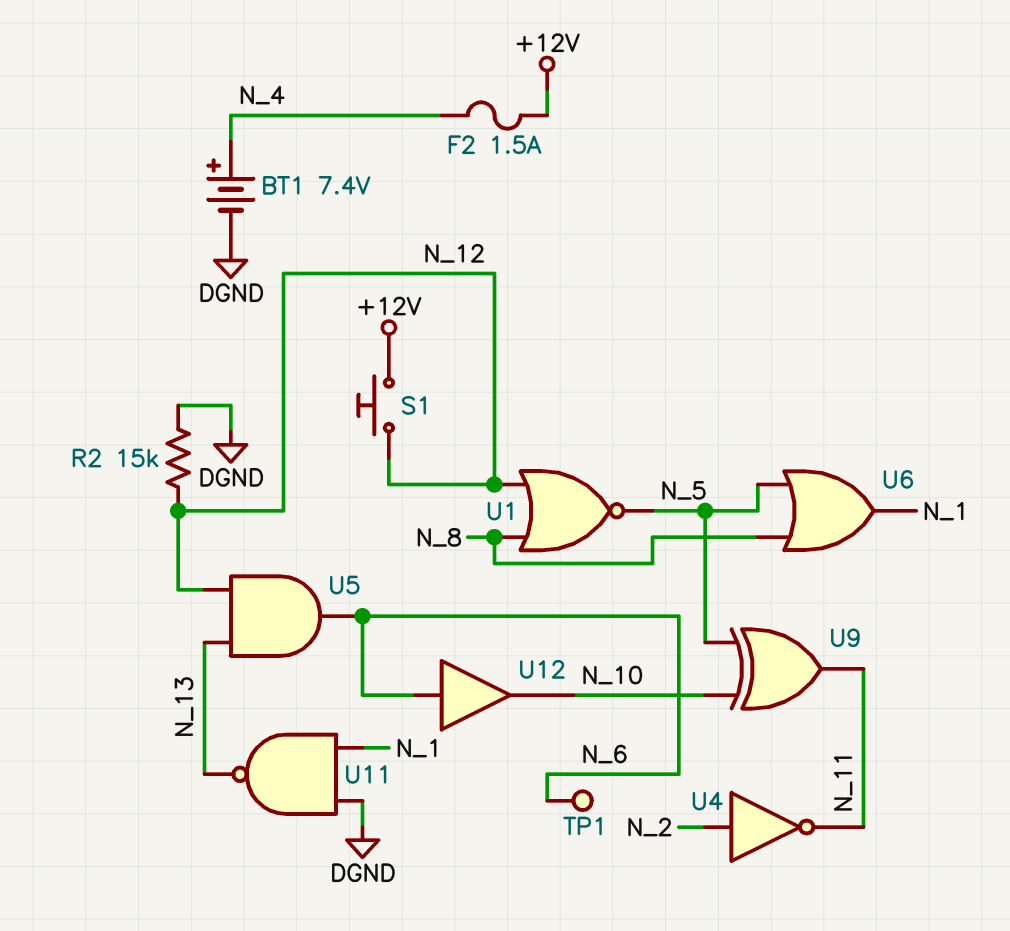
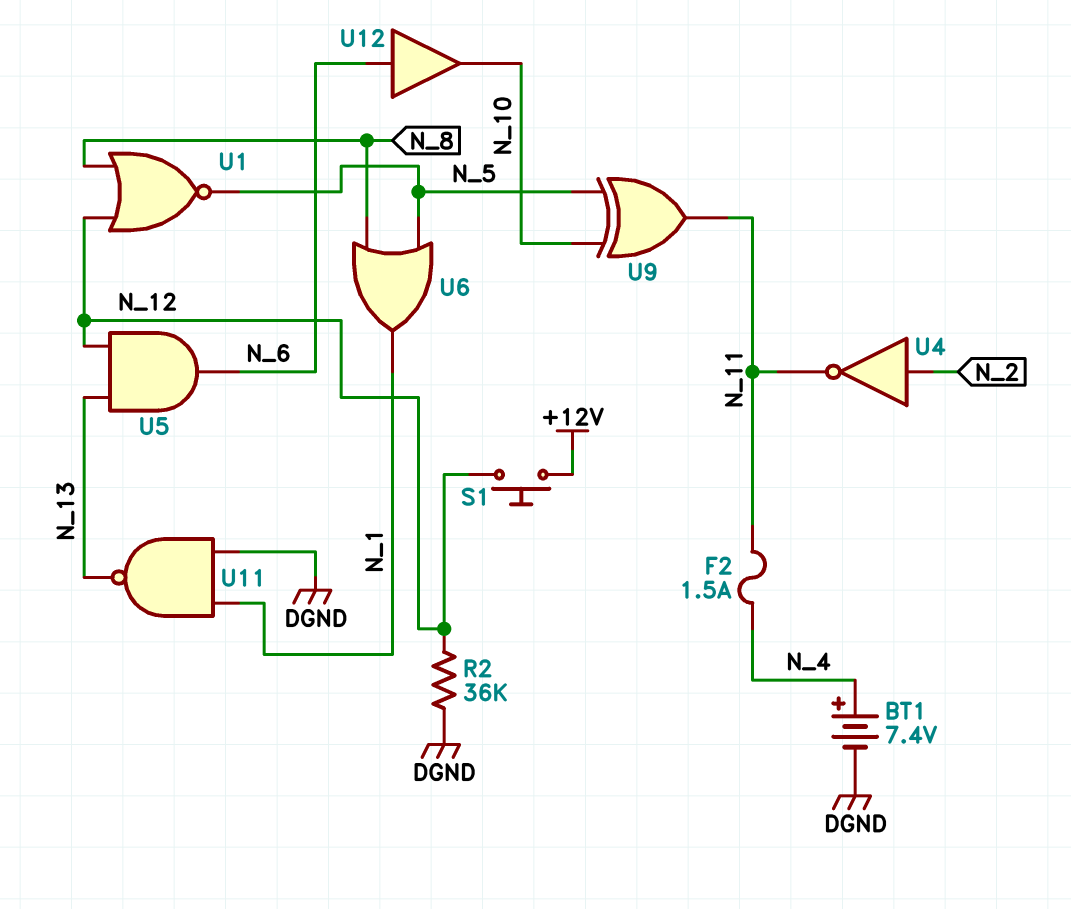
F2: 1.5A (+12V, N_4) -> 1.5A (N_4, N_11)
R2: 15k (DGND, N_12) -> 36k (DGND, N_12)
TP1: test point (N_6) -> none

